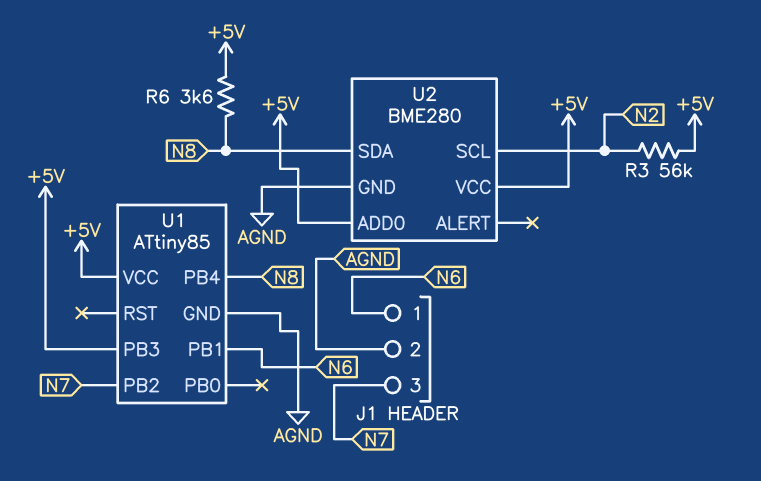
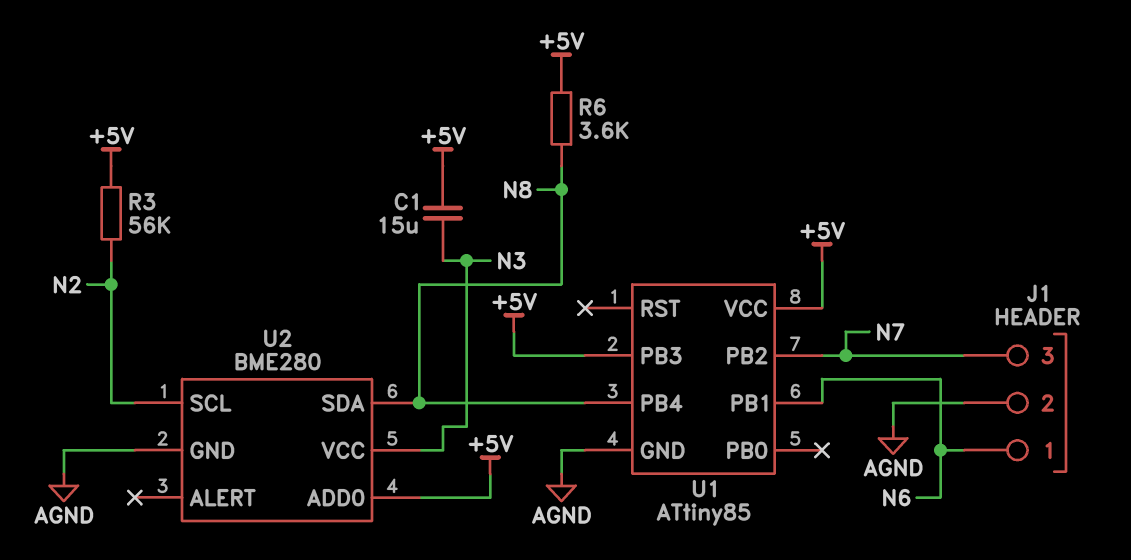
C1: none -> 15uF (+5V, N3)
U2 pin VCC: +5V -> N3

